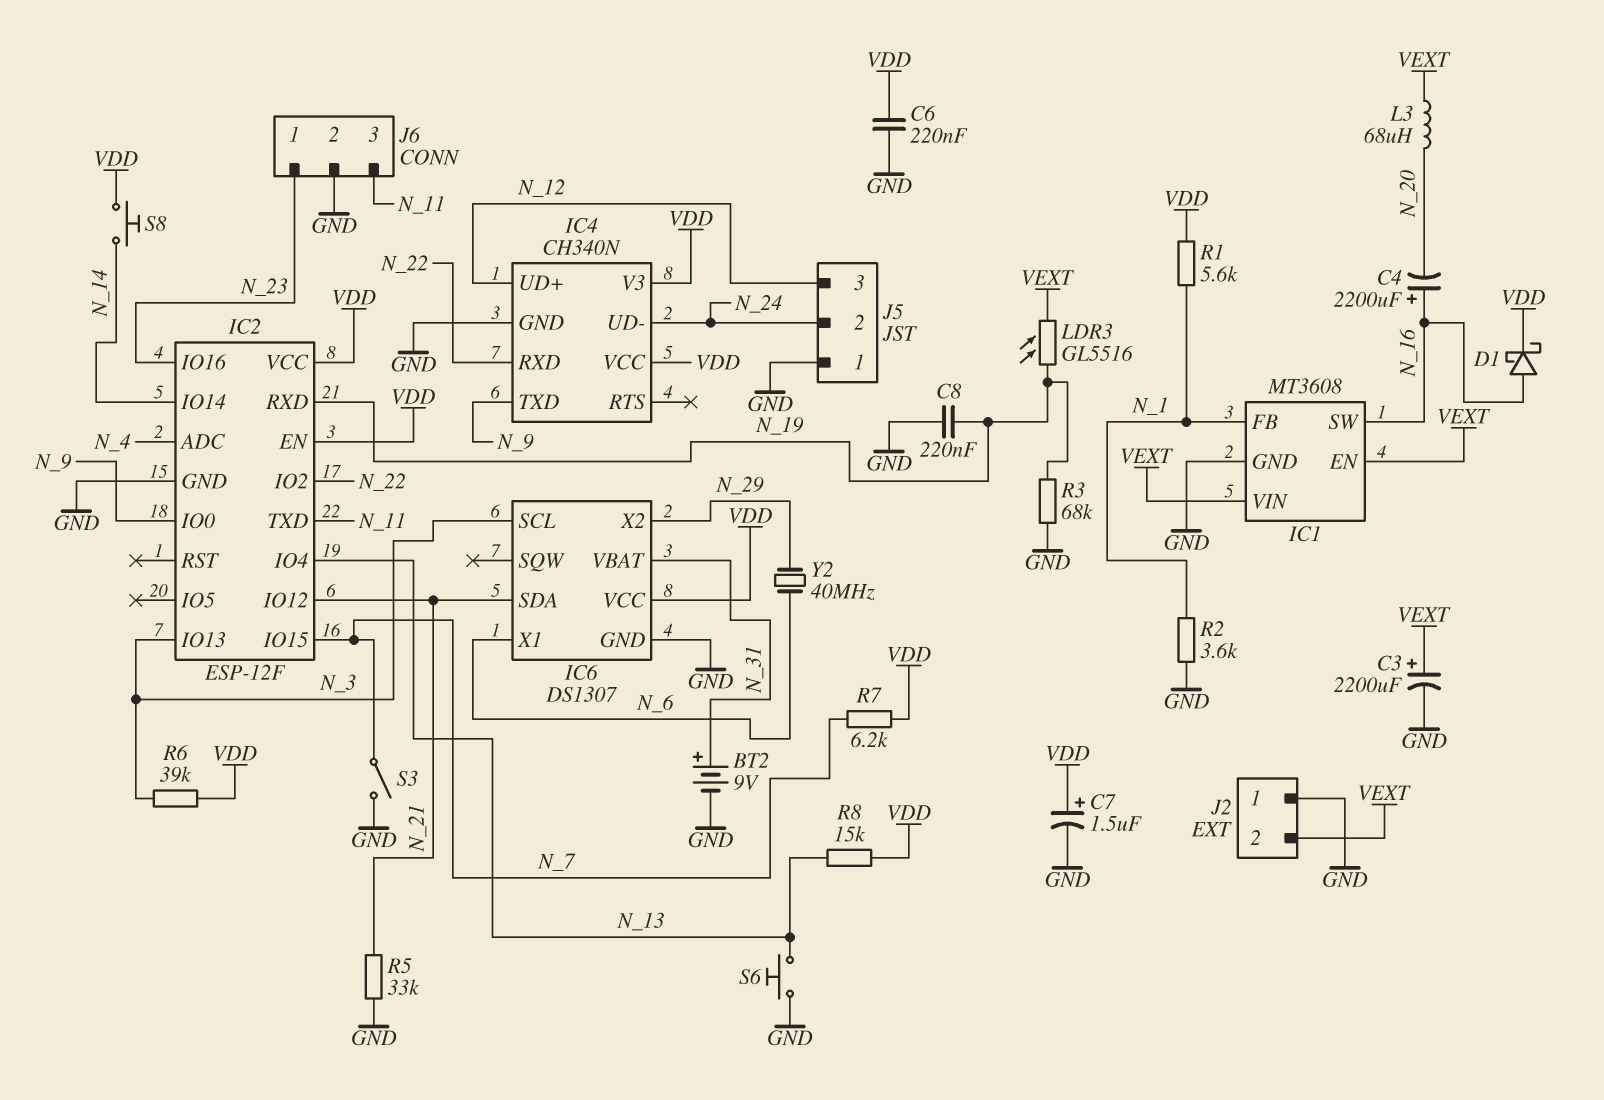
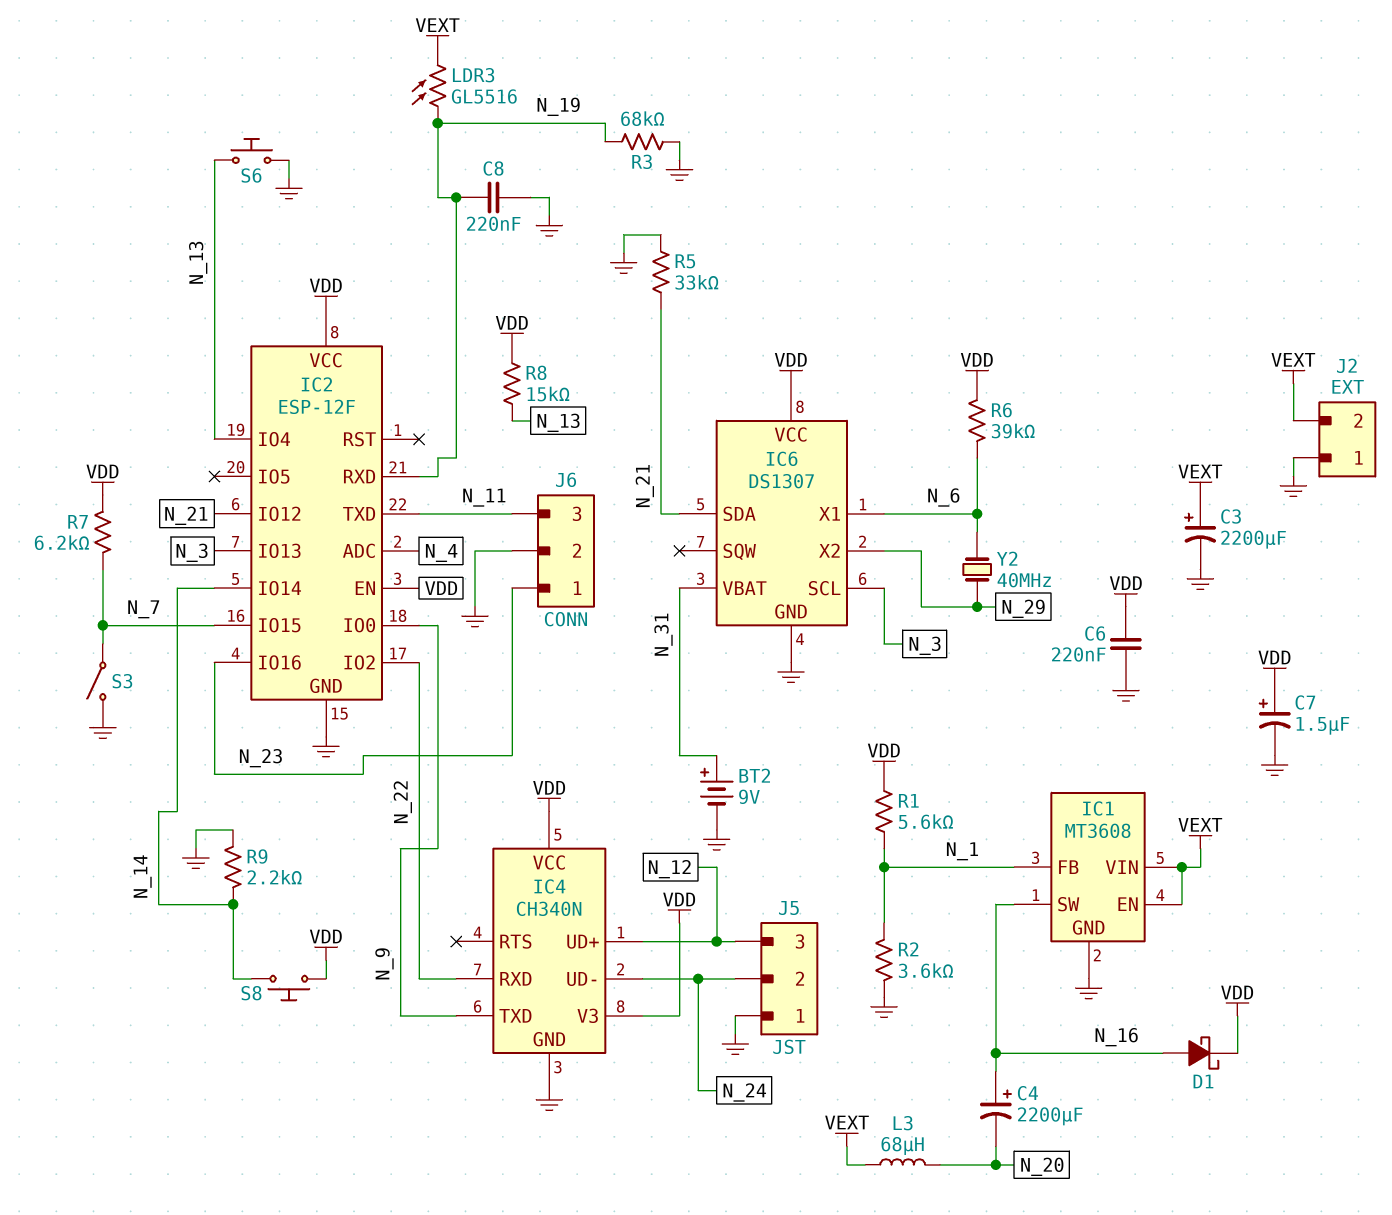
R6: 39k (N_3, VDD) -> 39k (N_6, VDD)
R9: none -> 2.2k (GND, N_14)

